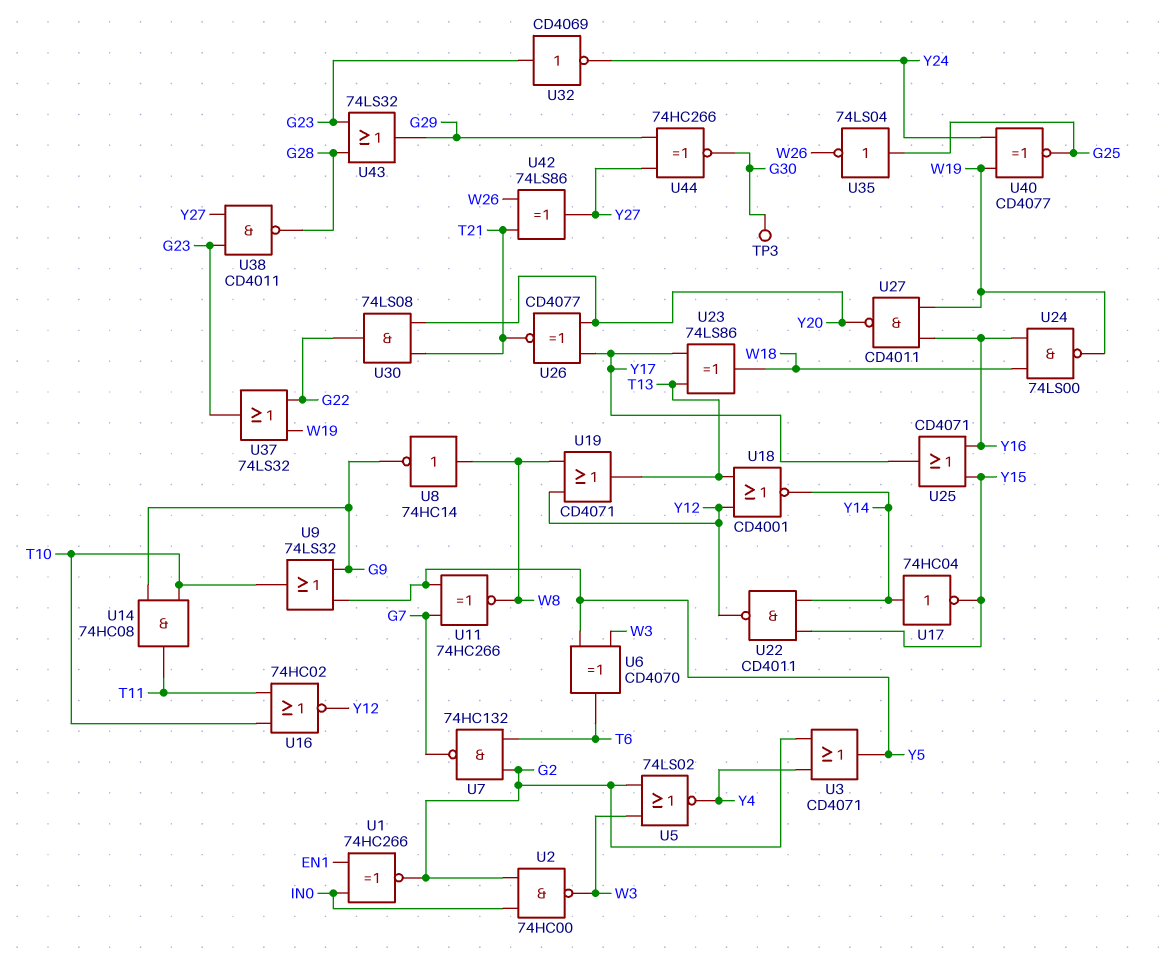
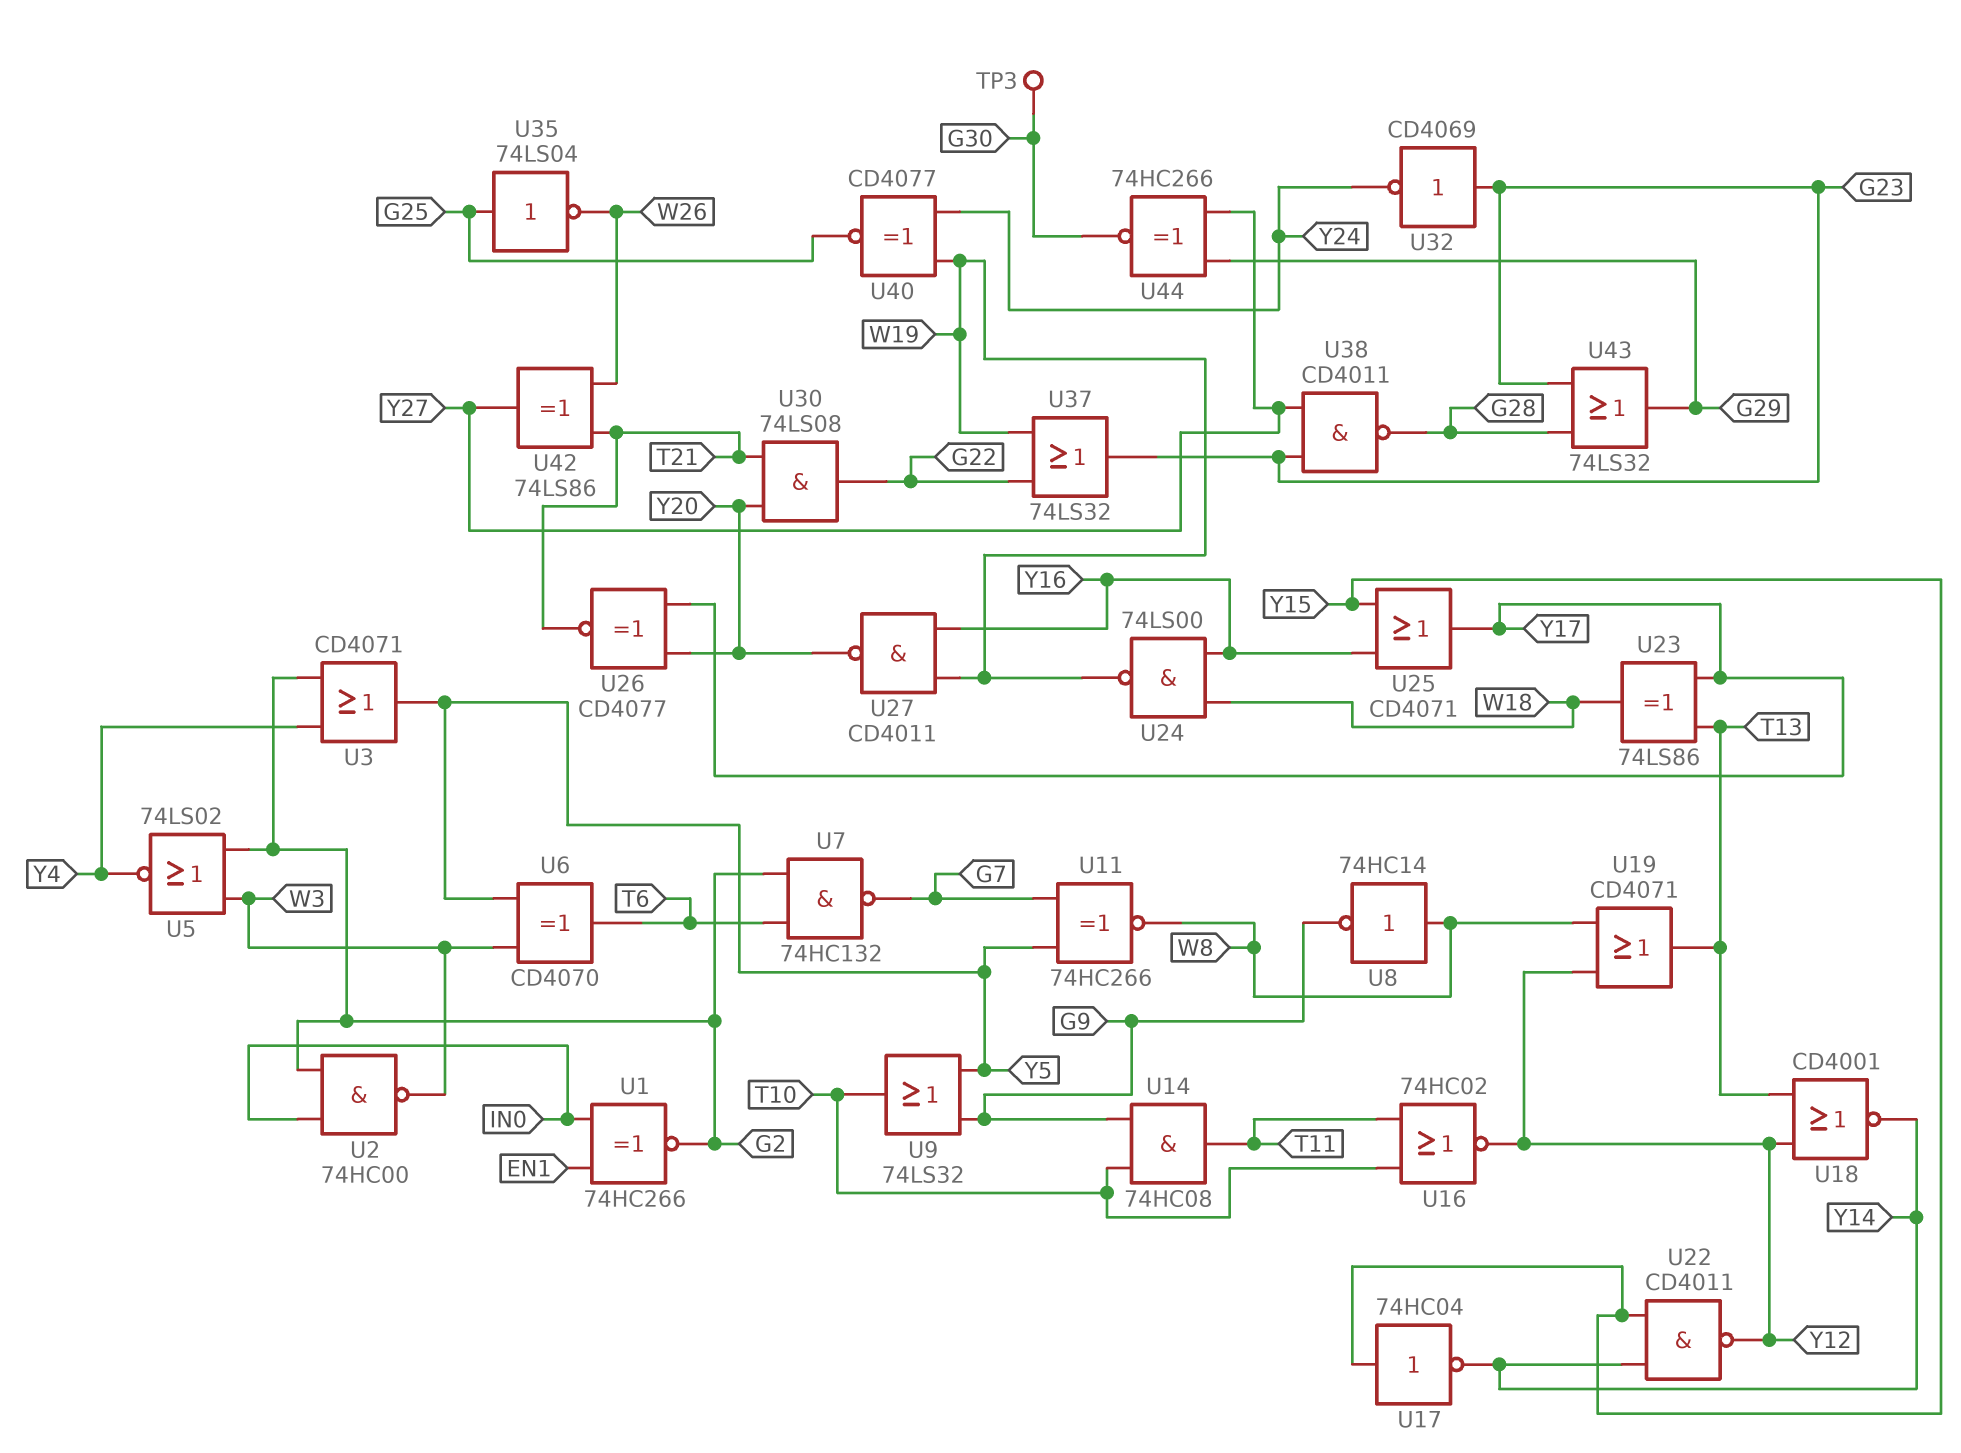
U17: NOT 74HC04 (in Y14, out Y15) -> NOT 74HC04 (in Y15, out Y14)

